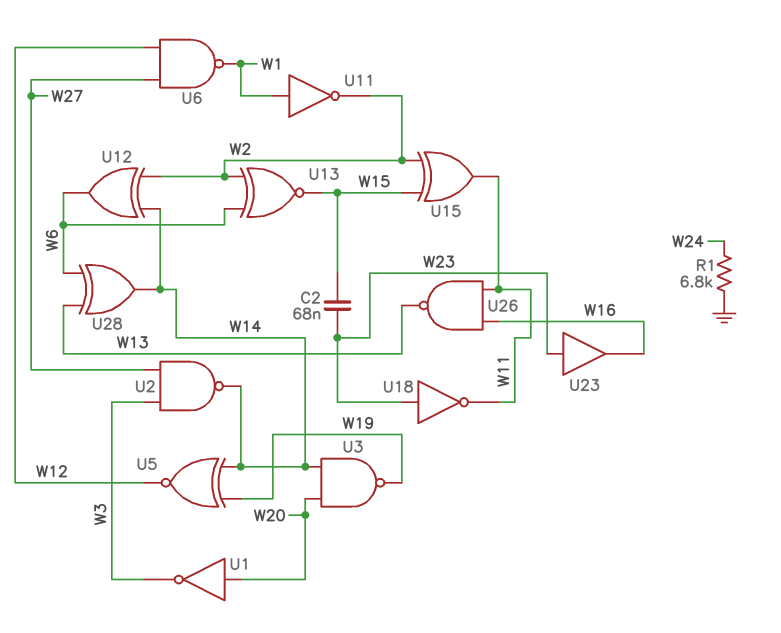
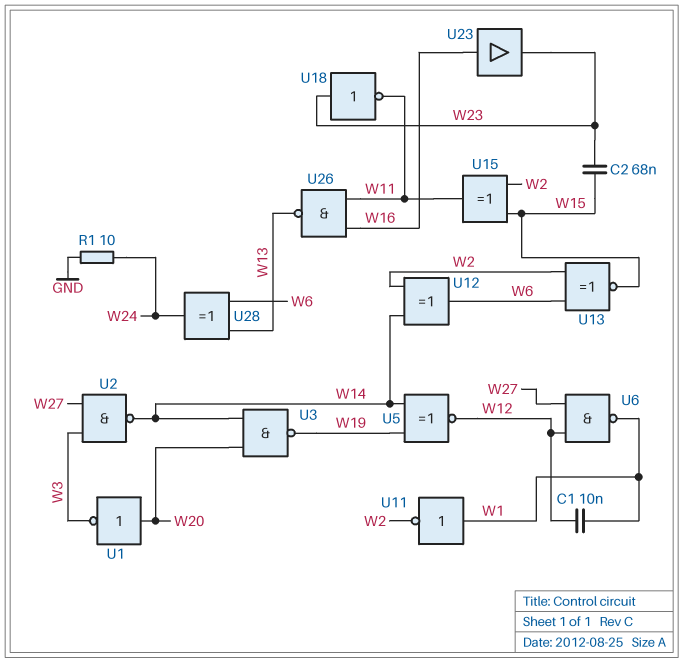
C1: none -> 10nF (W1, W12)
R1: 6.8k (GND, W24) -> 10 (GND, W24)
U23: buffer (in W23, out W16) -> buffer (in W16, out W23)
U28: XOR (in W6, in W13, out W14) -> XOR (in W6, in W13, out W24)

